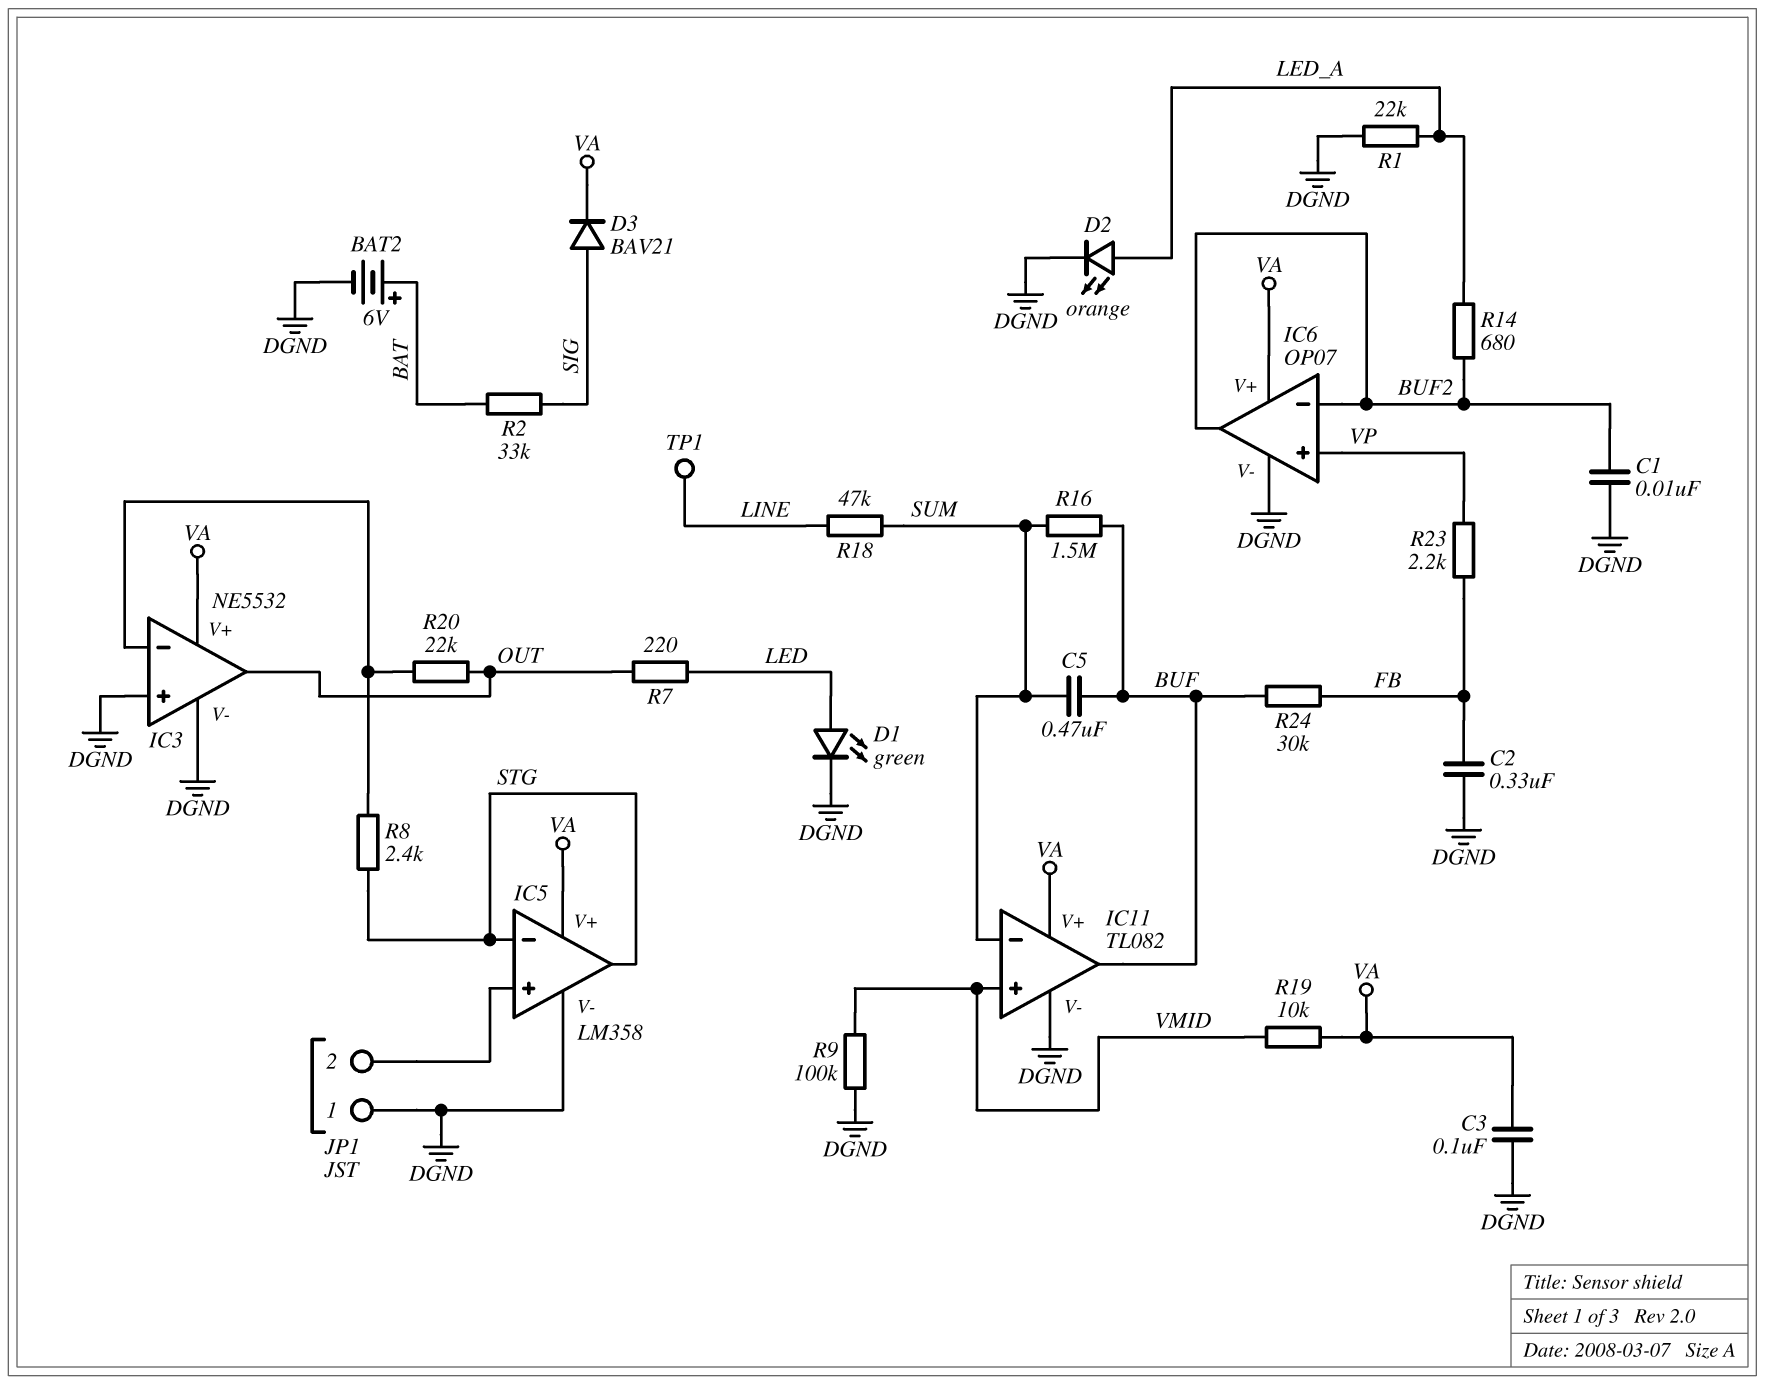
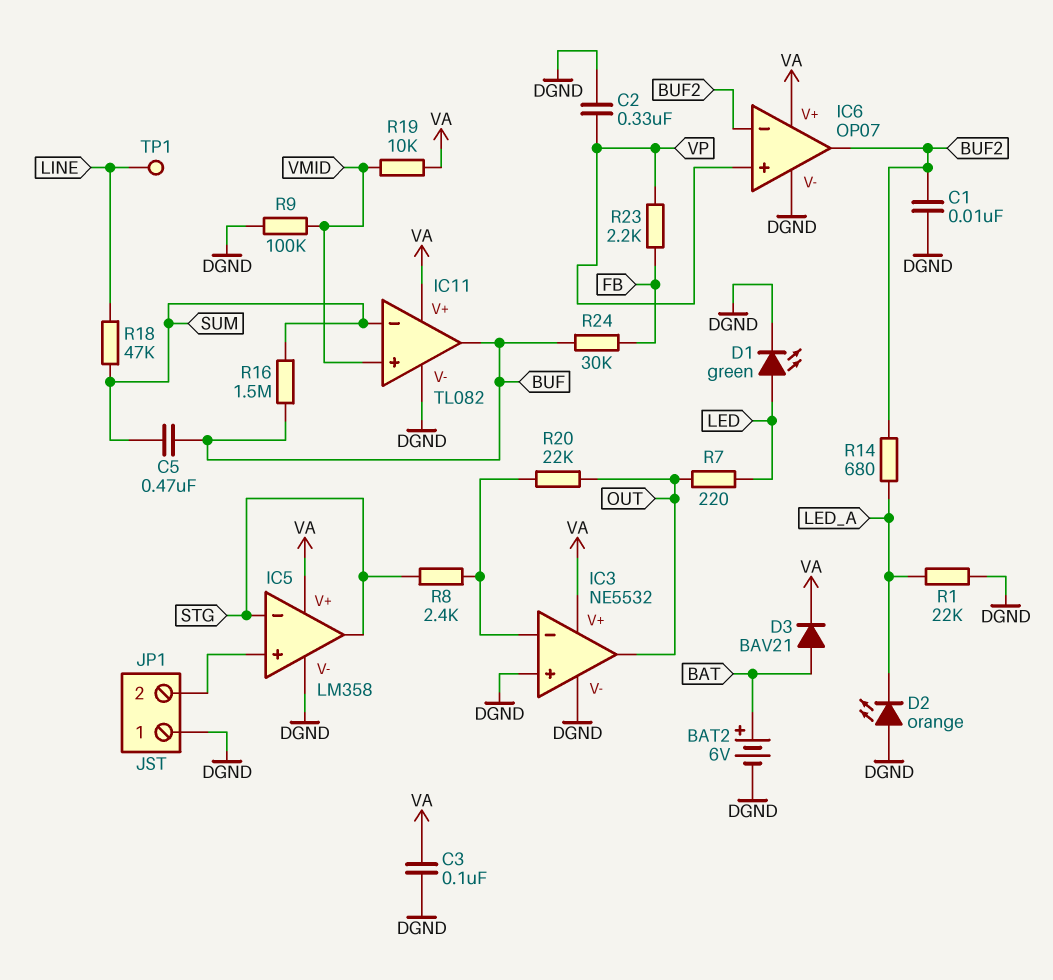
C2: 330nF (DGND, FB) -> 330nF (DGND, VP)
D2: LED orange (A LED_A, K DGND) -> LED orange (A DGND, K LED_A)
D3: diode BAV21 (A SIG, K VA) -> diode BAV21 (A BAT, K VA)
R2: 33k (BAT, SIG) -> none

